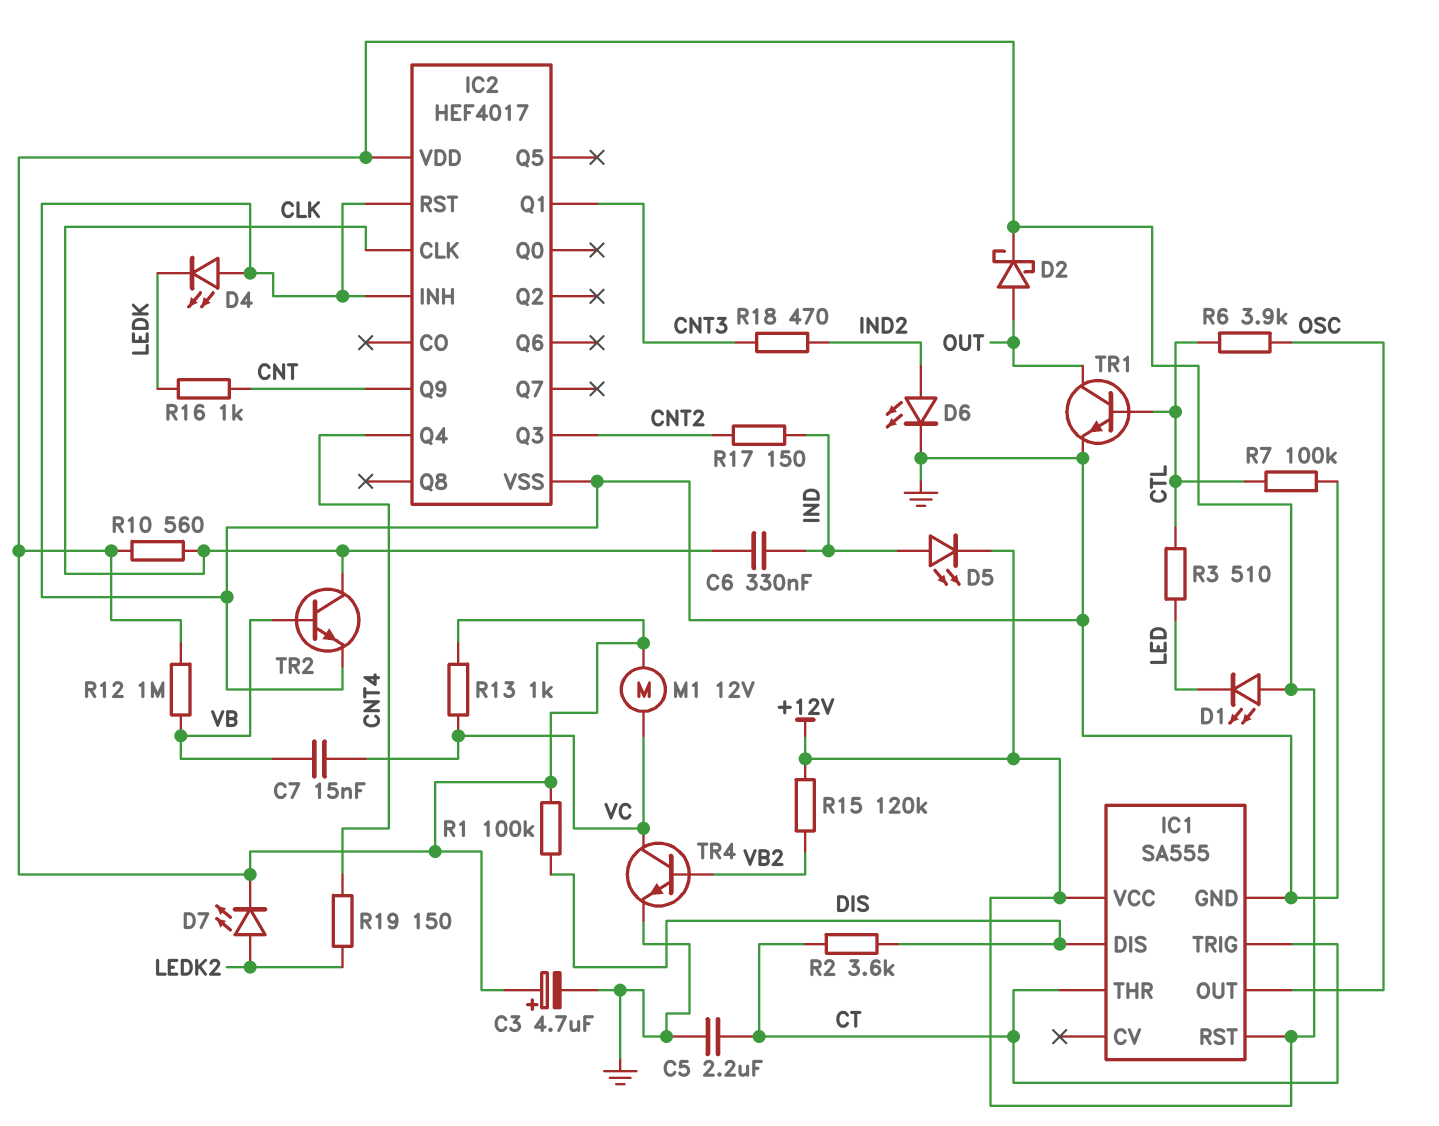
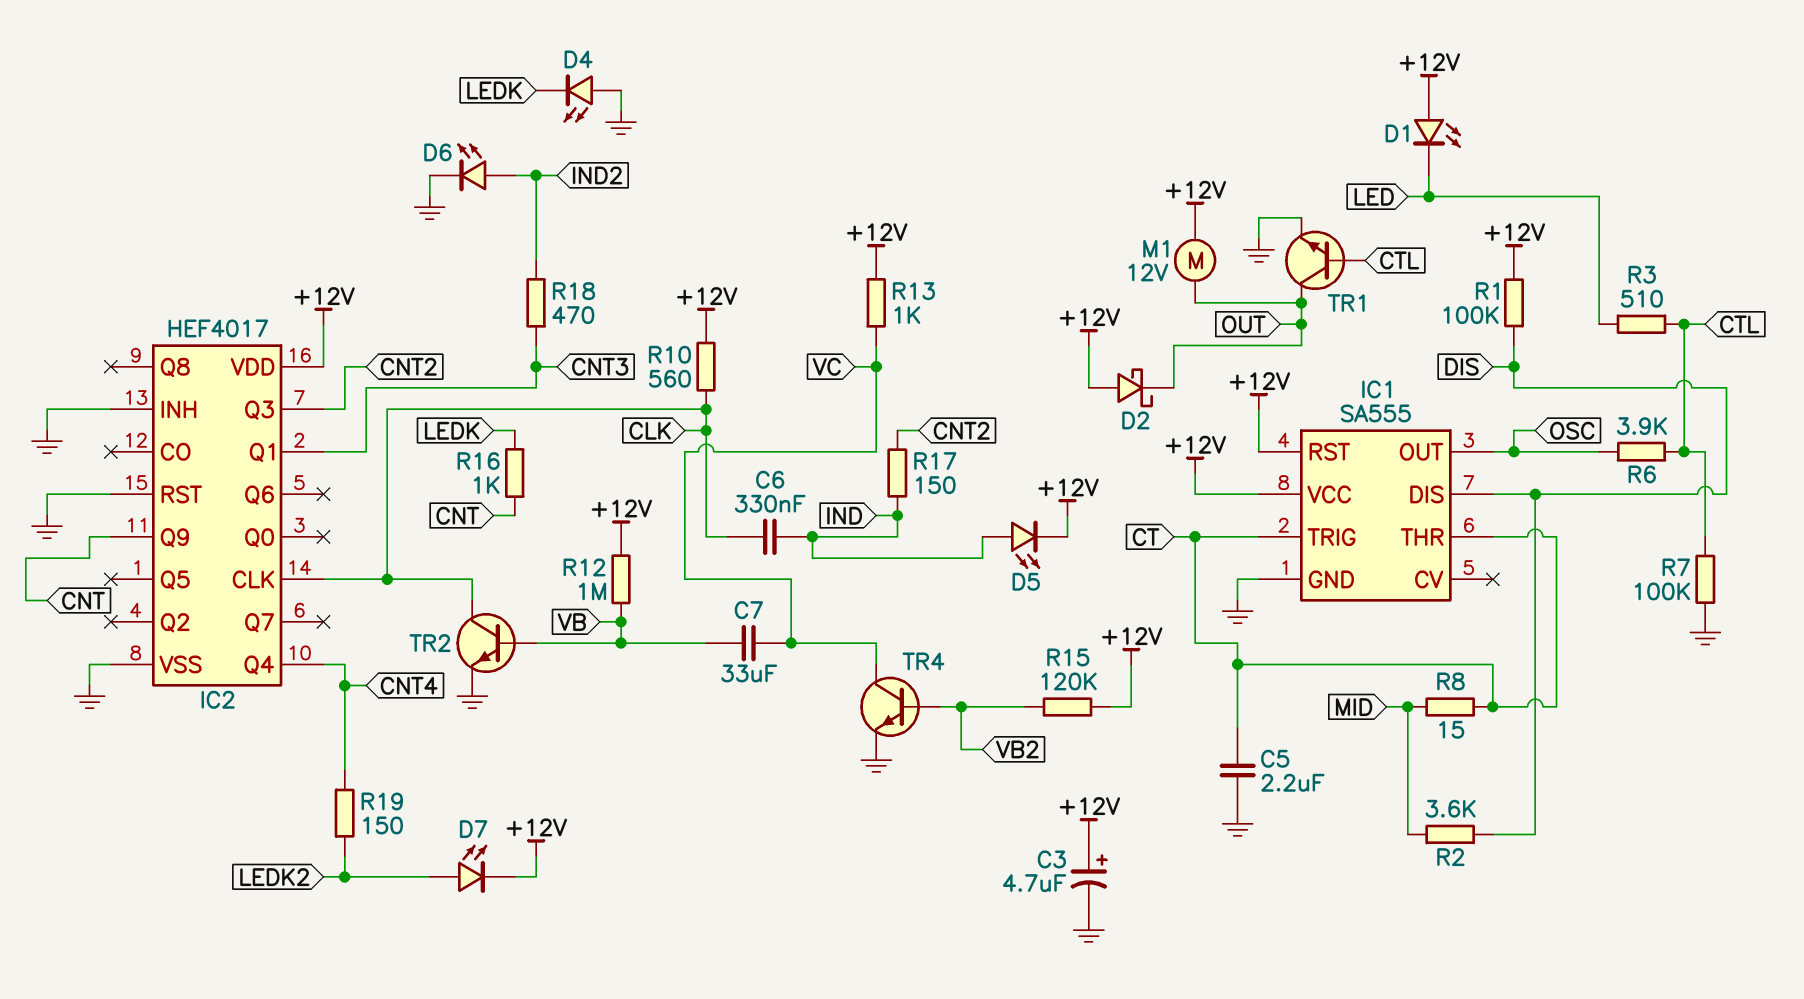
C7: 15nF (VB, VC) -> 33uF (VB, VC)
D2: schottky (A OUT, K +12V) -> schottky (A +12V, K OUT)
M1: motor 12V (+12V, VC) -> motor 12V (+12V, OUT)
R2: 3.6k (CT, DIS) -> 3.6k (DIS, MID)
R8: none -> 15 (CT, MID)

